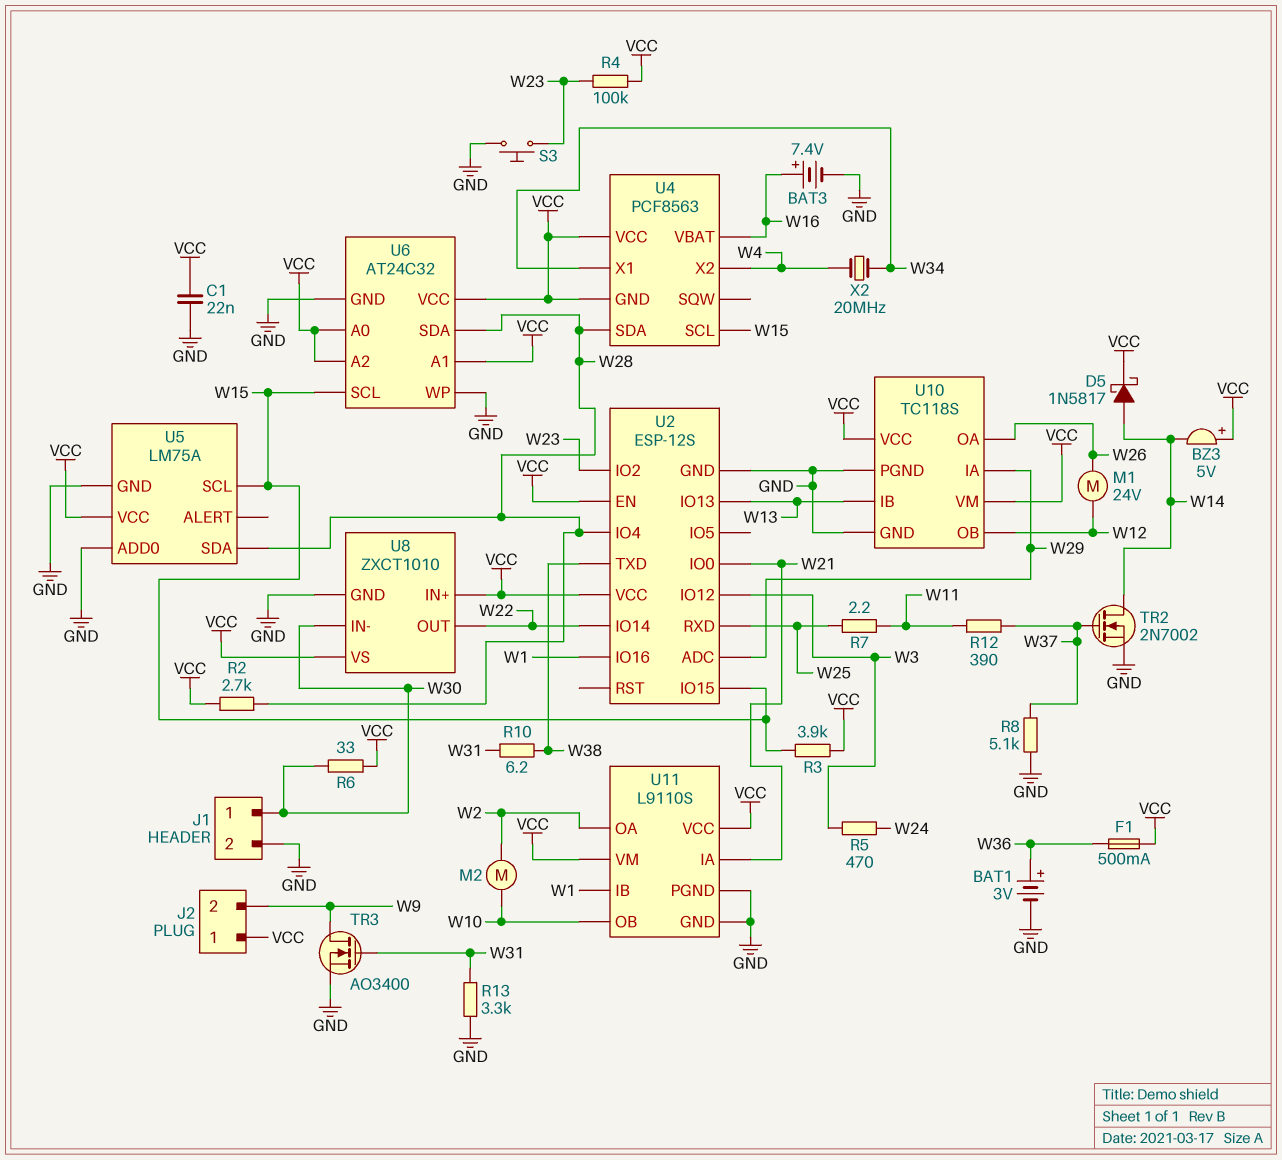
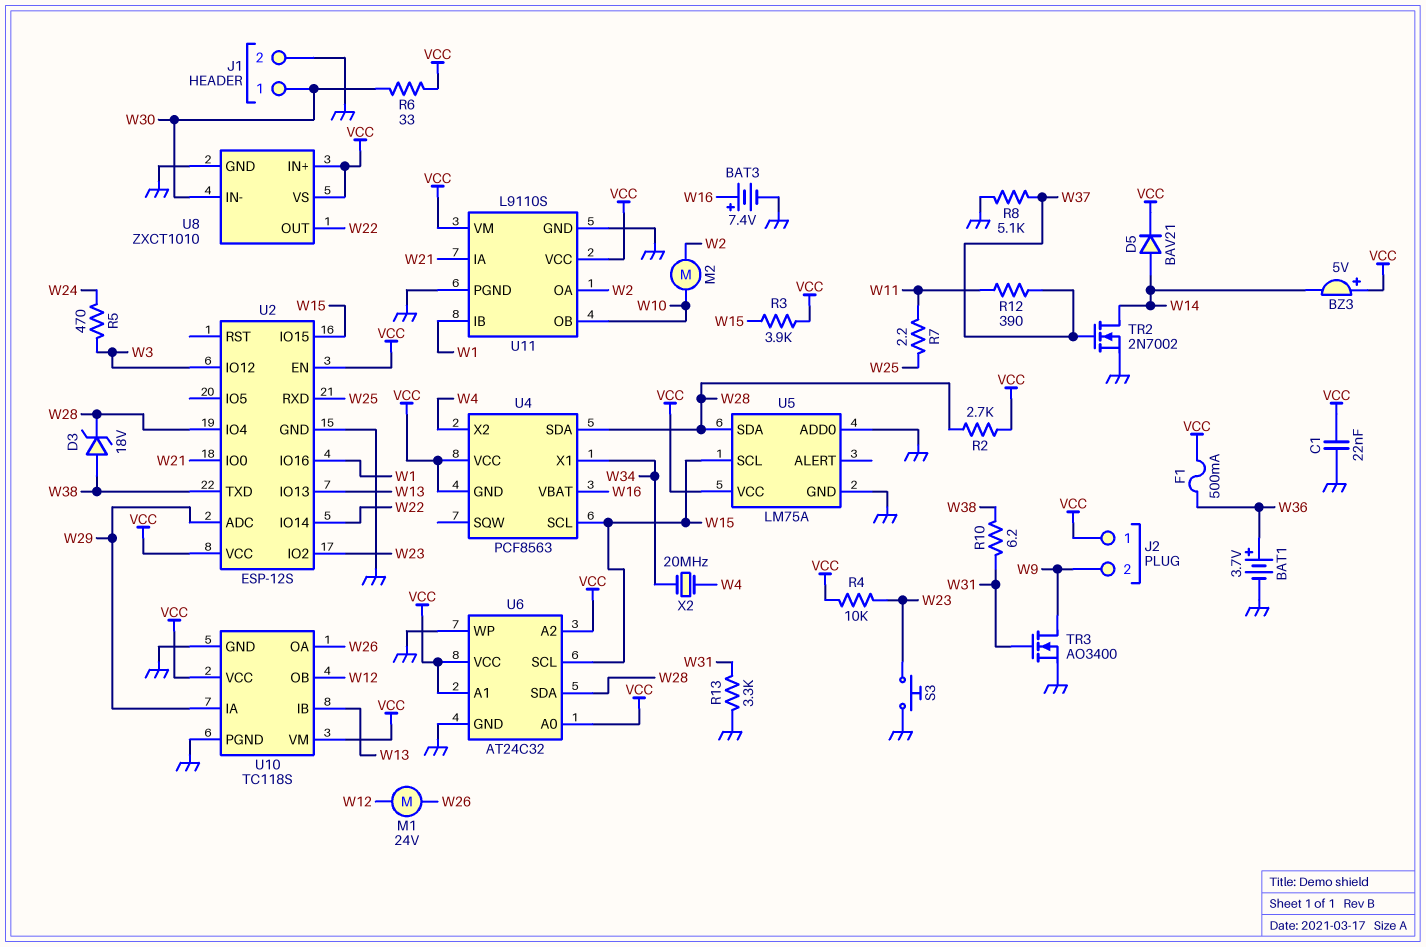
BAT1: 3V (plus W36, minus GND) -> 3.7V (plus W36, minus GND)
D3: none -> zener 18V (A W38, K W28)
D5: schottky 1N5817 (A W14, K VCC) -> diode BAV21 (A W14, K VCC)
R4: 100k (VCC, W23) -> 10k (VCC, W23)

